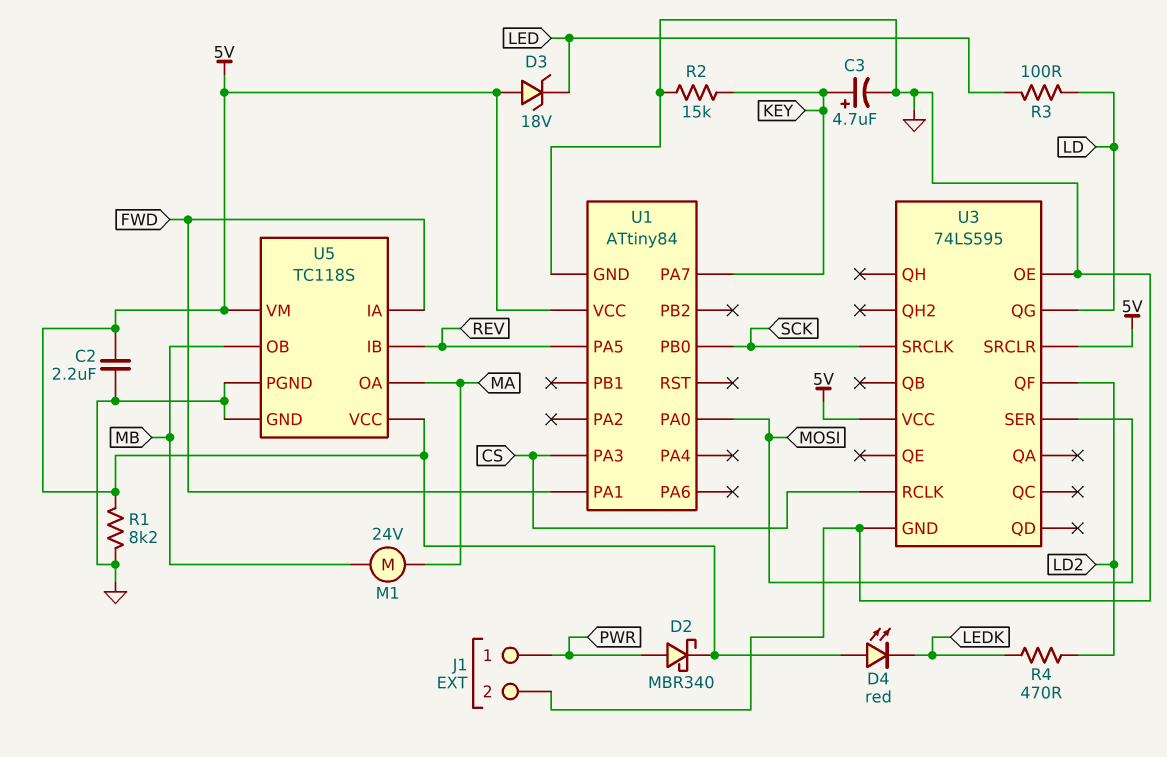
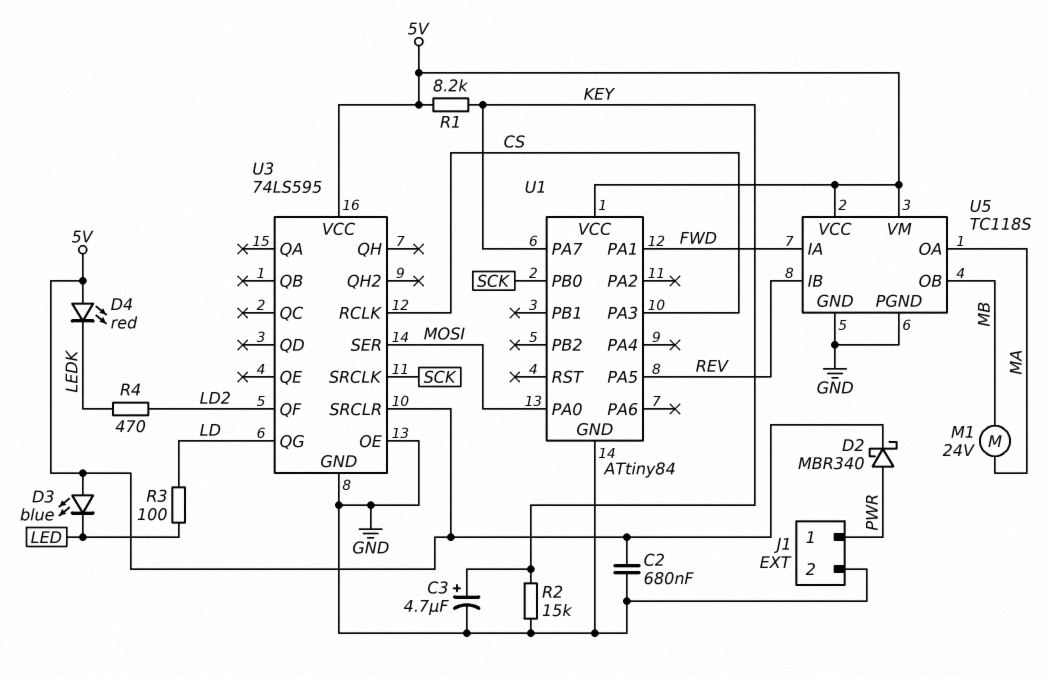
C2: 2.2uF (5V, GND) -> 680nF (5V, GND)
D3: zener 18V (A 5V, K LED) -> LED blue (A 5V, K LED)
R1: 8.2k (5V, GND) -> 8.2k (5V, KEY)

